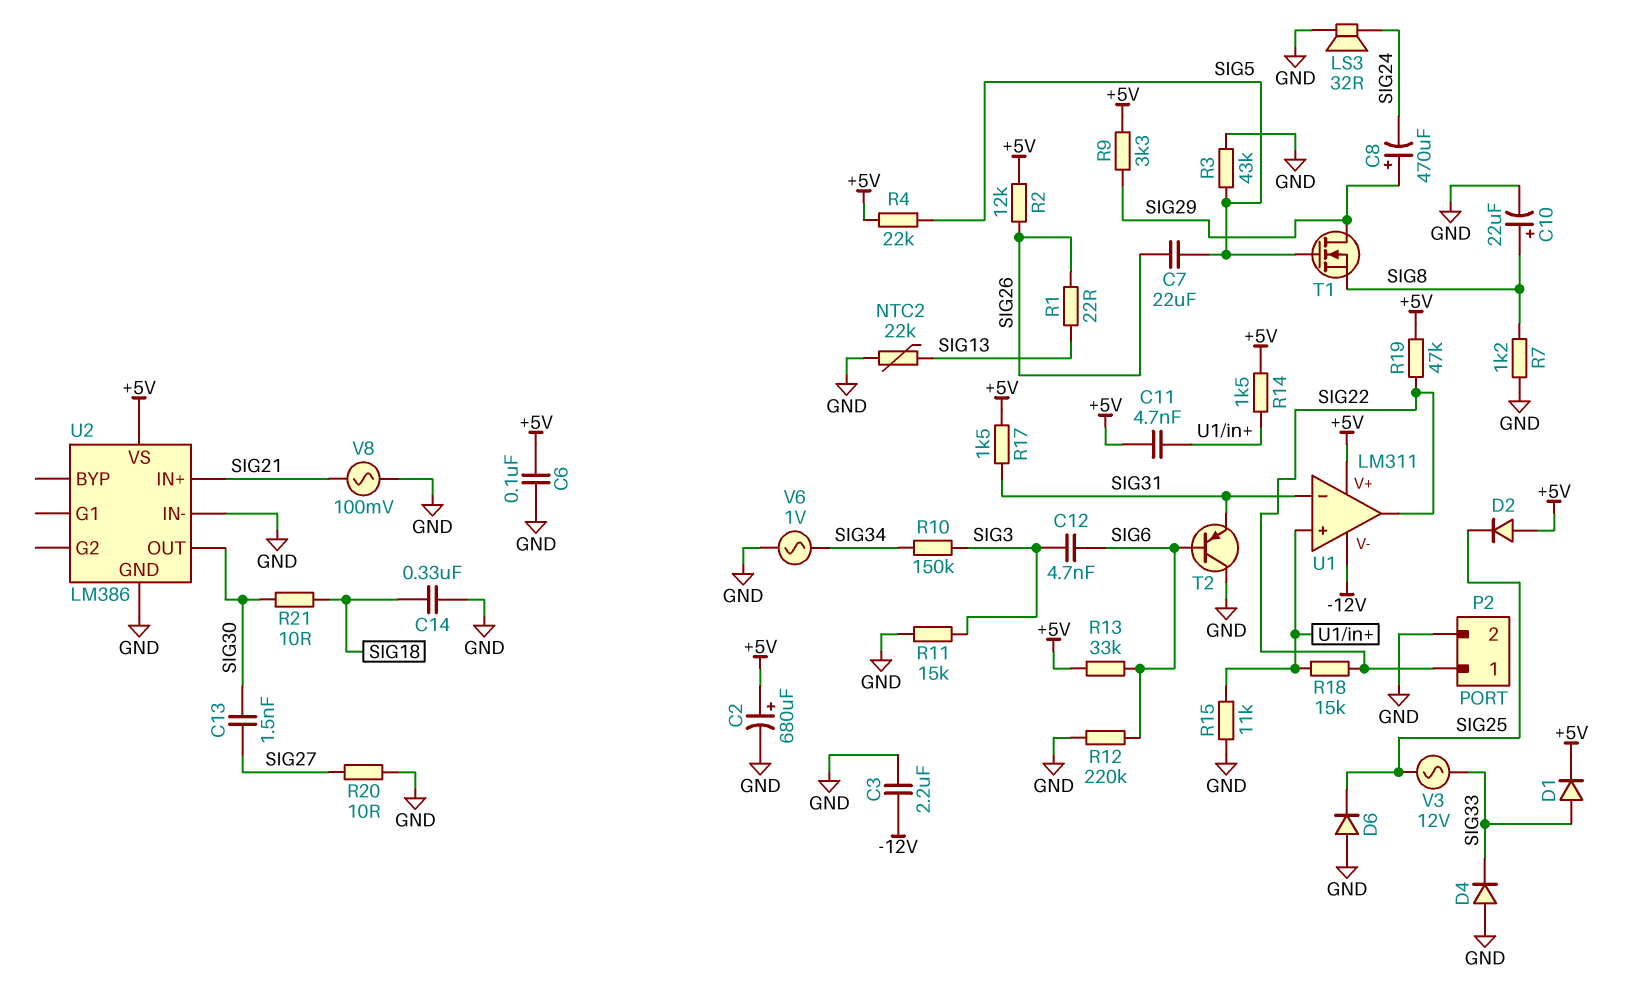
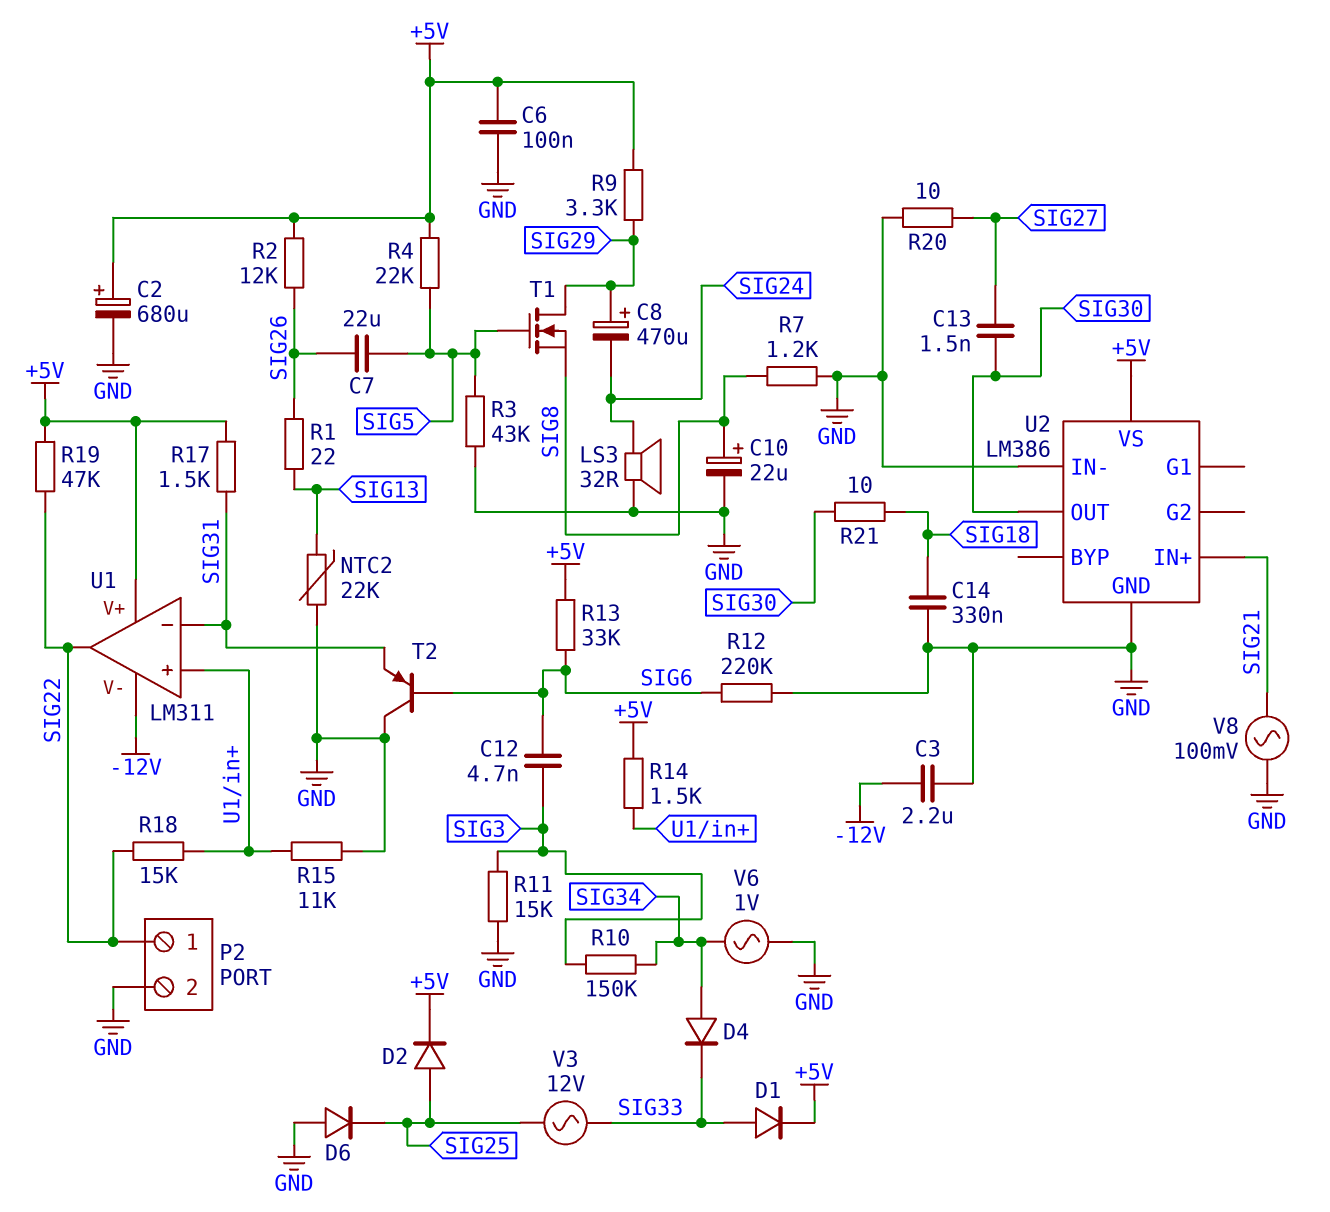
C11: 4.7nF (+5V, U1/in+) -> none
D2: diode (A +5V, K SIG25) -> diode (A SIG25, K +5V)
D4: diode (A GND, K SIG33) -> diode (A SIG34, K SIG33)

